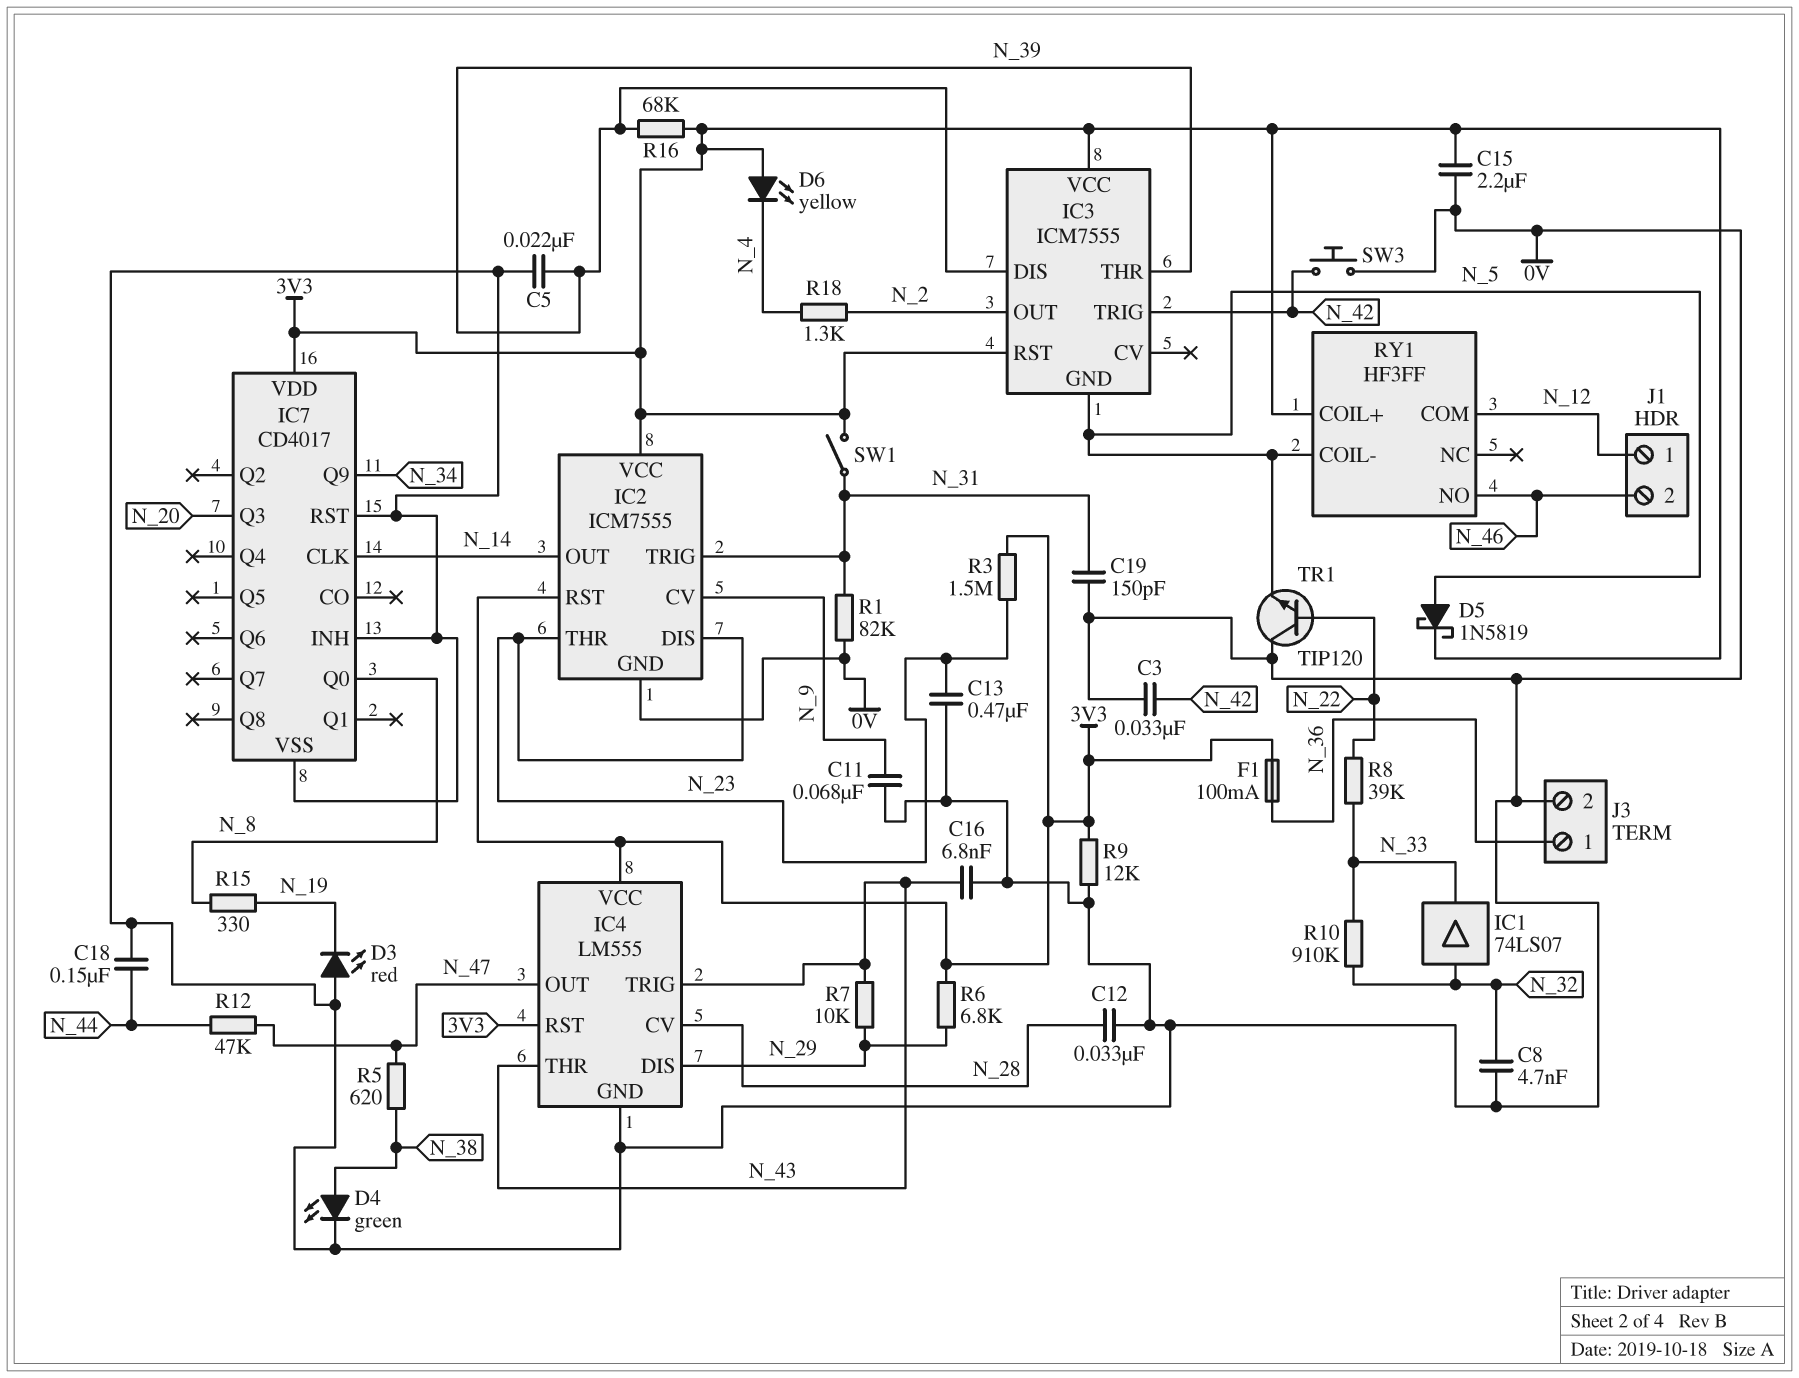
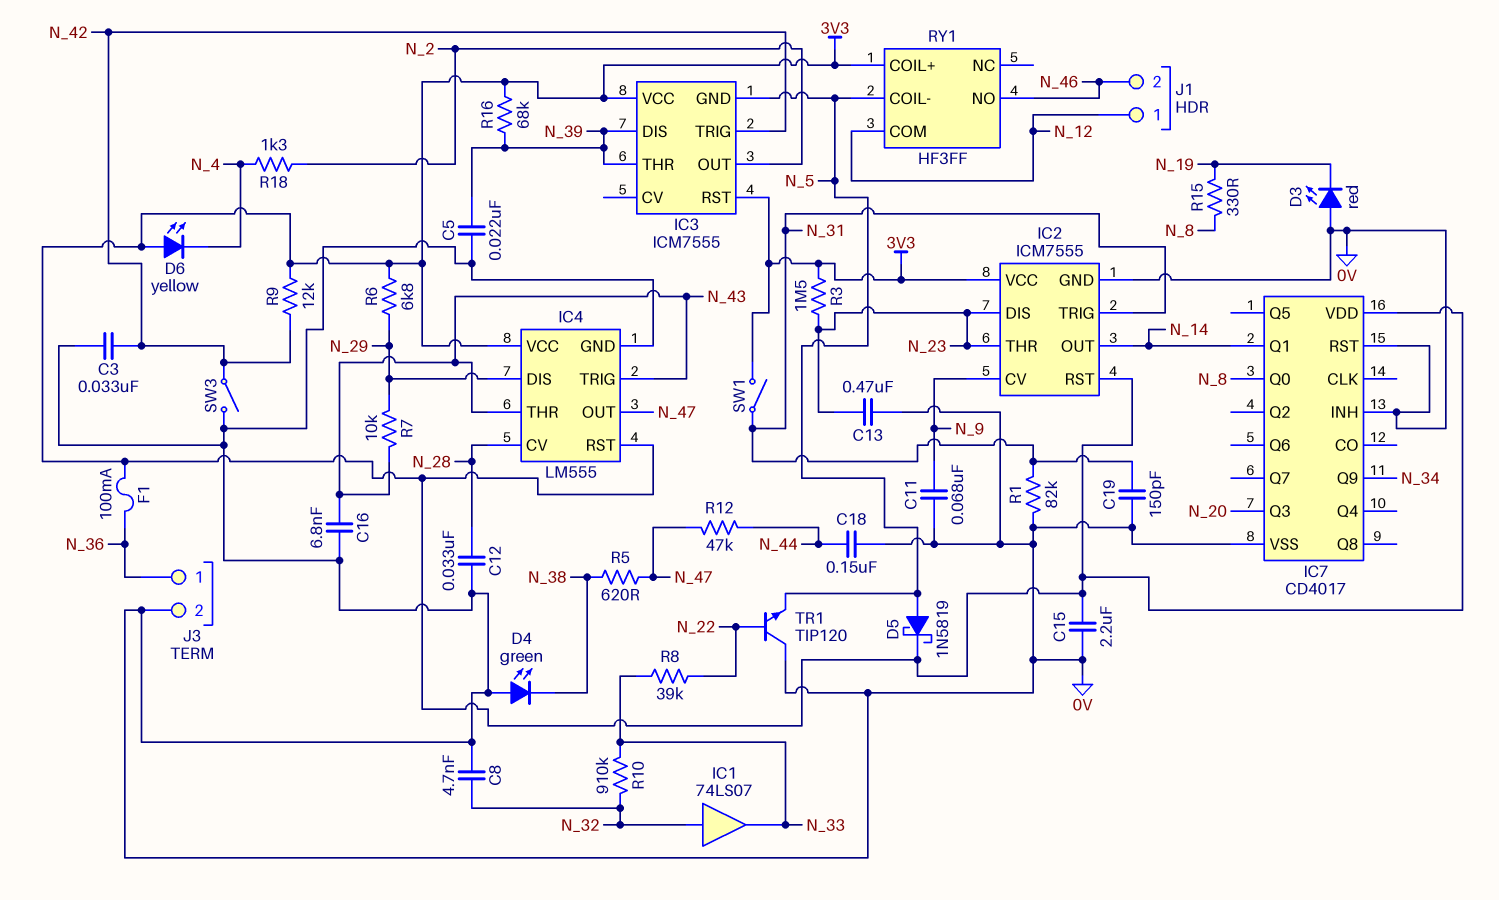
D4: LED green (A N_38, K 0V) -> LED green (A 0V, K N_38)
IC7 pin CLK: N_14 -> none
IC7 pin Q1: none -> N_14
R9: 12k (0V, 3V3) -> 12k (3V3, N_42)
SW3: button (0V, N_42) -> switch (0V, N_42)

